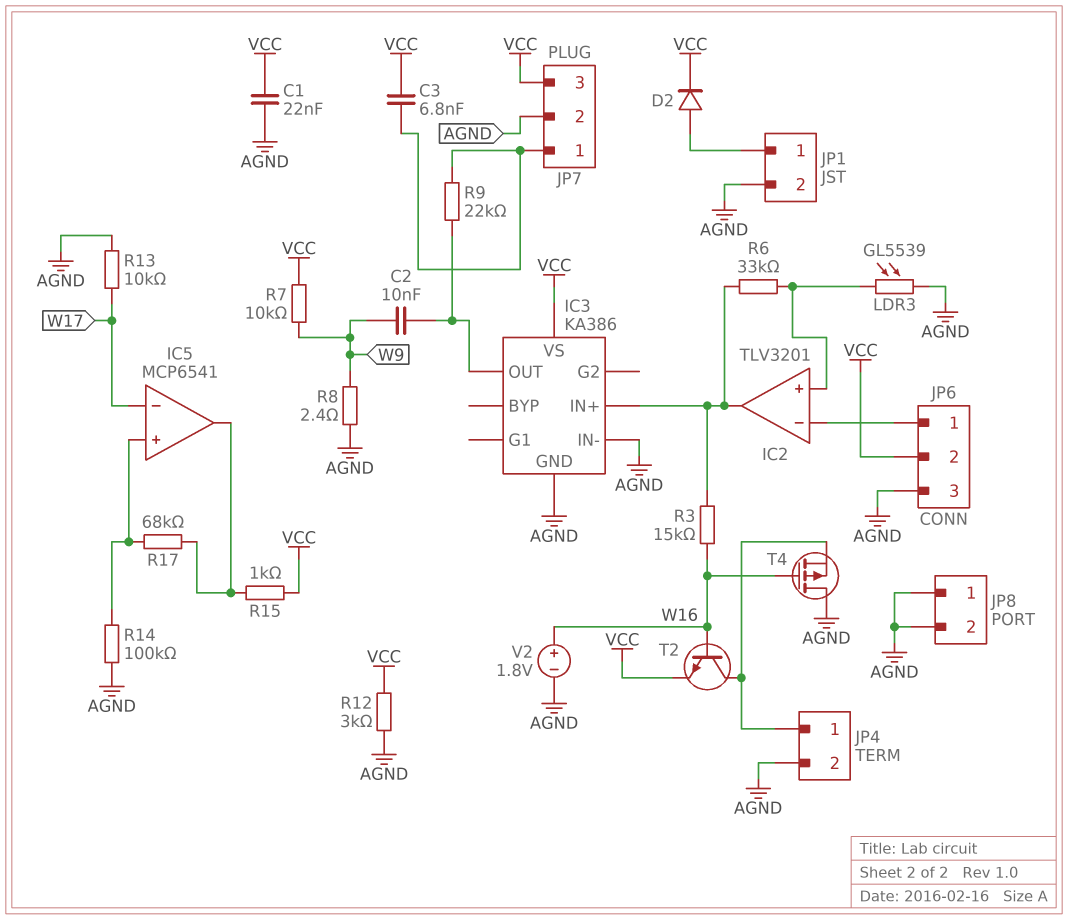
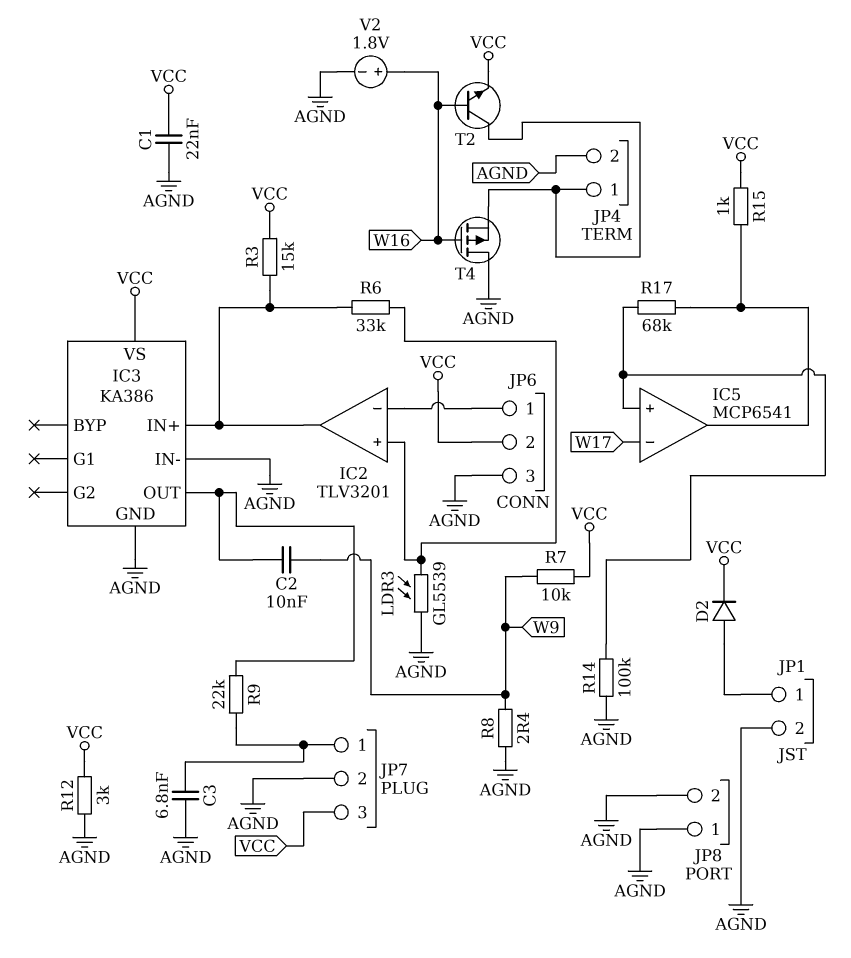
C3: 6.8nF (JP7/1, VCC) -> 6.8nF (AGND, JP7/1)
R3: 15k (IC2/out, W16) -> 15k (IC2/out, VCC)
R13: 10k (AGND, W17) -> none

